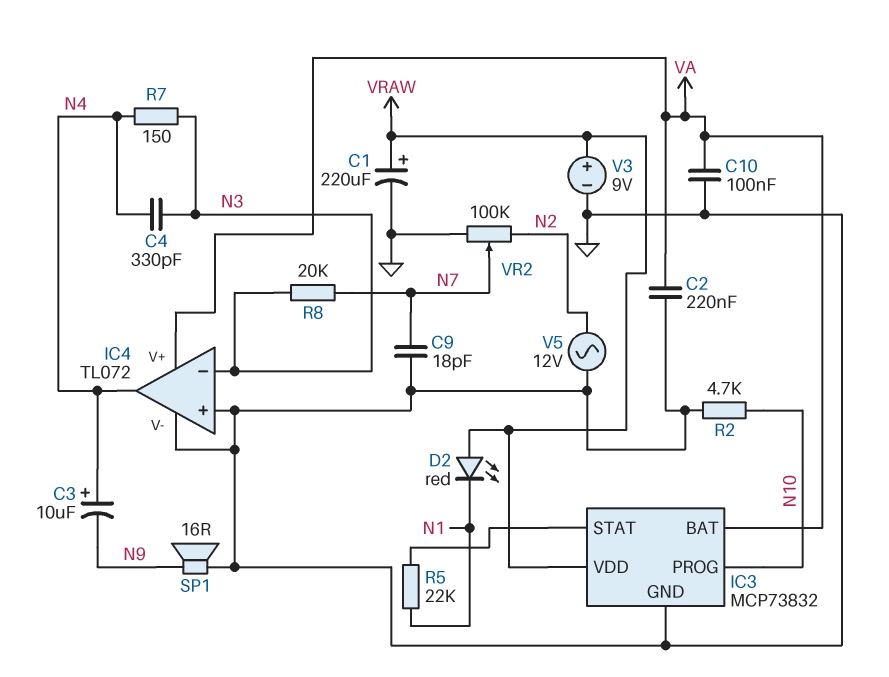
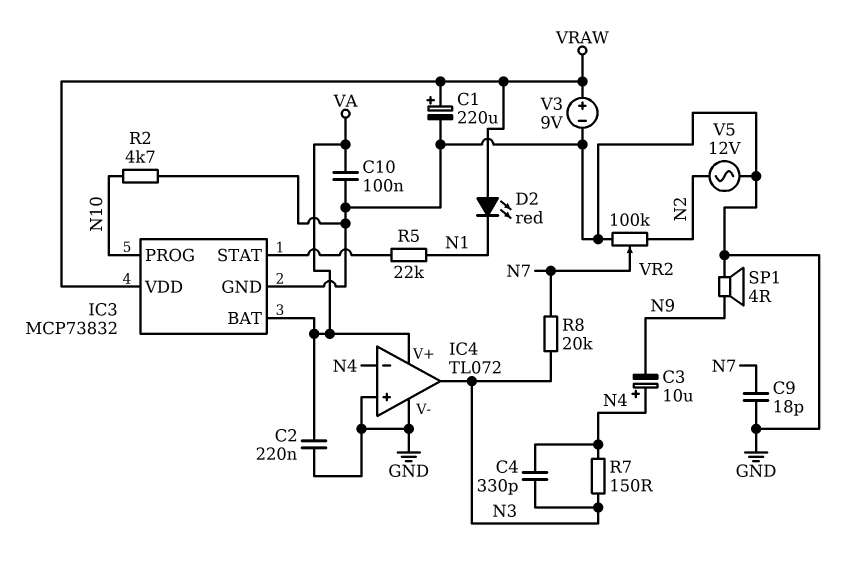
IC4 pin in-: N3 -> N4
IC4 pin out: N4 -> N3
SP1: speaker 16R (GND, N9) -> speaker 4R (GND, N9)

